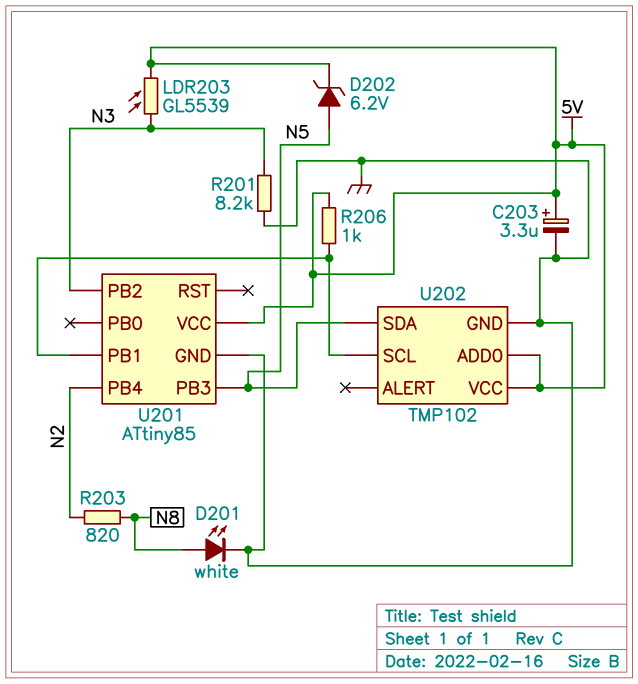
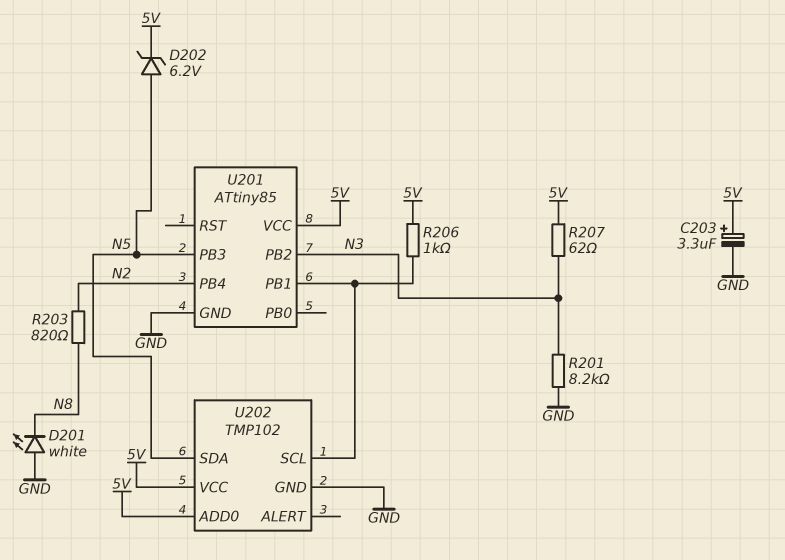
D201: LED white (A N8, K GND) -> LED white (A GND, K N8)
LDR203: GL5539 (5V, N3) -> none
R207: none -> 62 (5V, N3)

